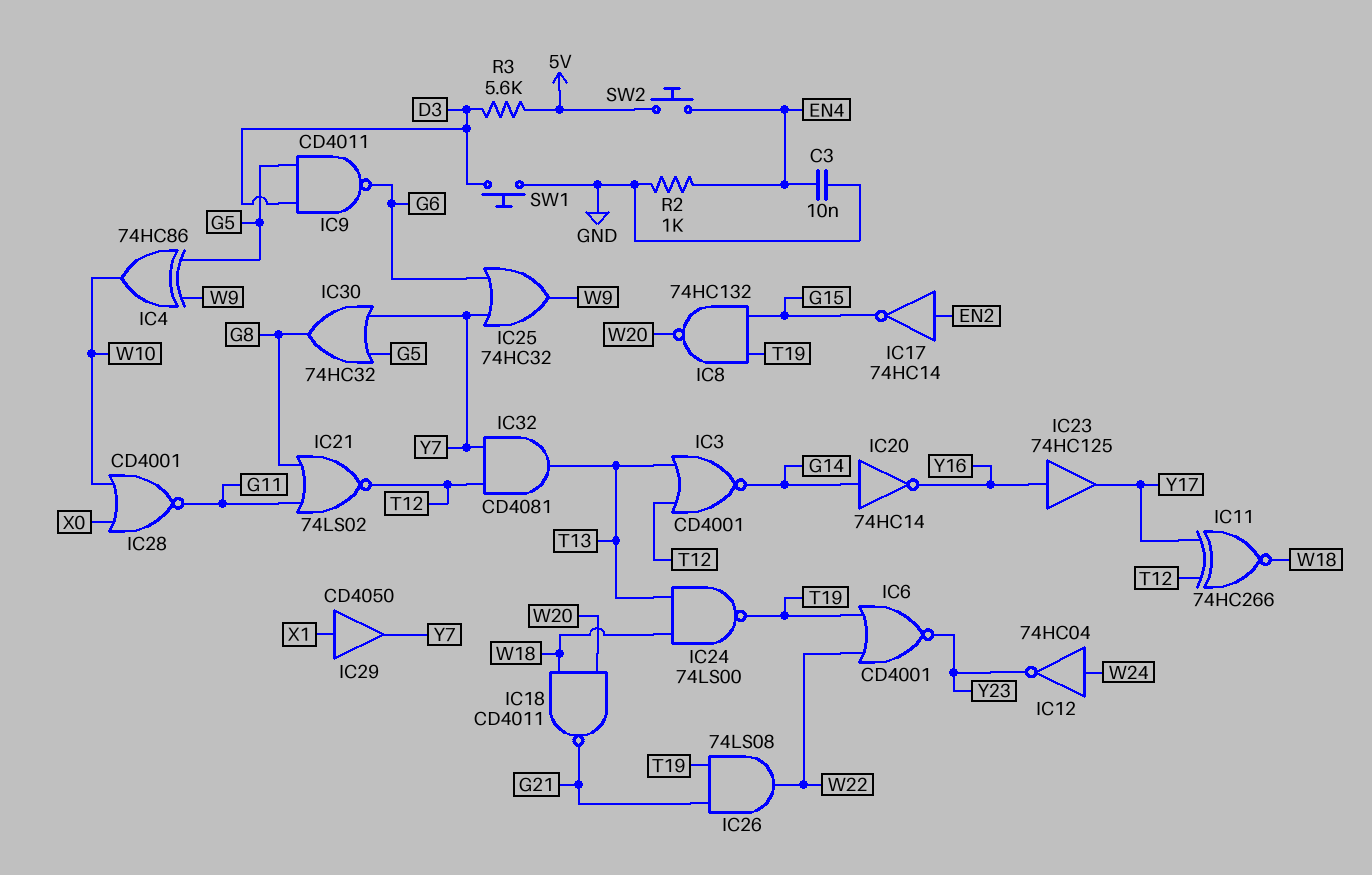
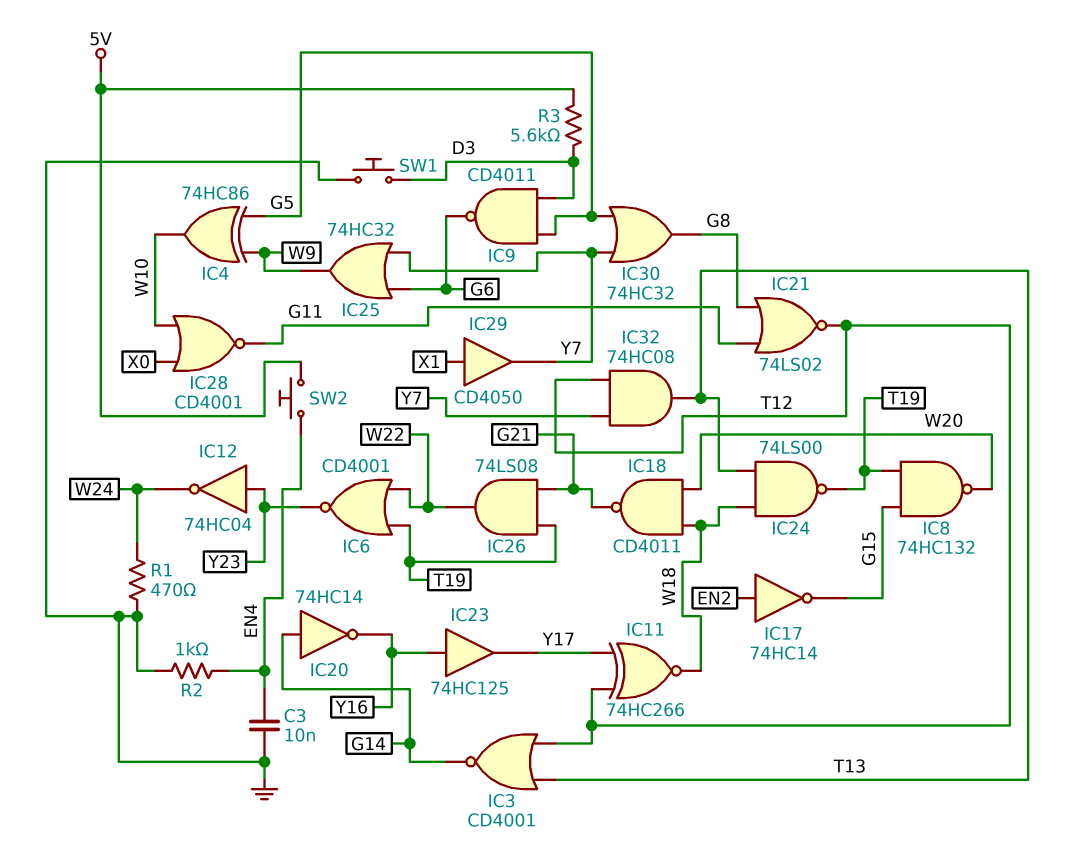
IC12: NOT 74HC04 (in W24, out Y23) -> NOT 74HC04 (in Y23, out W24)
IC32: AND CD4081 (in T12, in Y7, out T13) -> AND 74HC08 (in T12, in Y7, out T13)
R1: none -> 470 (GND, W24)

